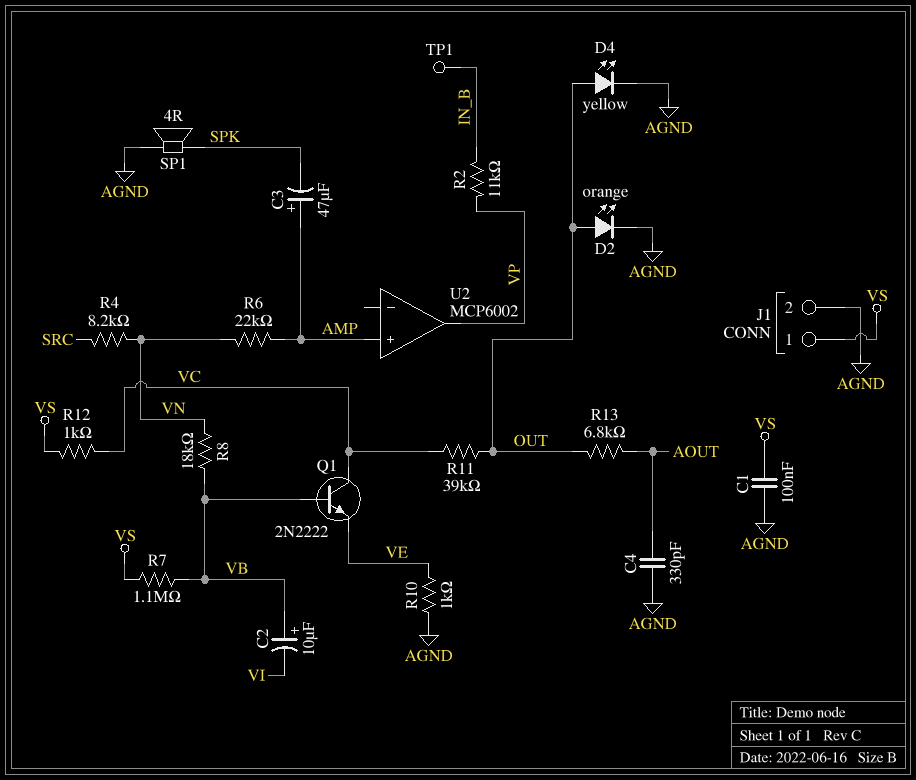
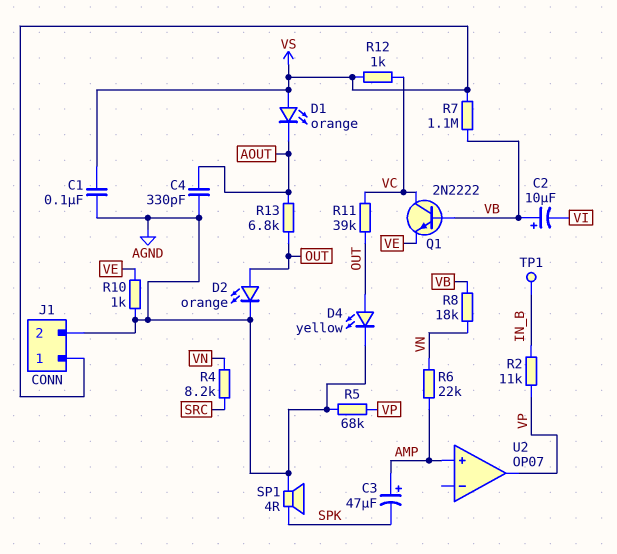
D1: none -> LED orange (A VS, K AOUT)
R5: none -> 68k (AGND, VP)
U2: MCP6002 -> OP07

